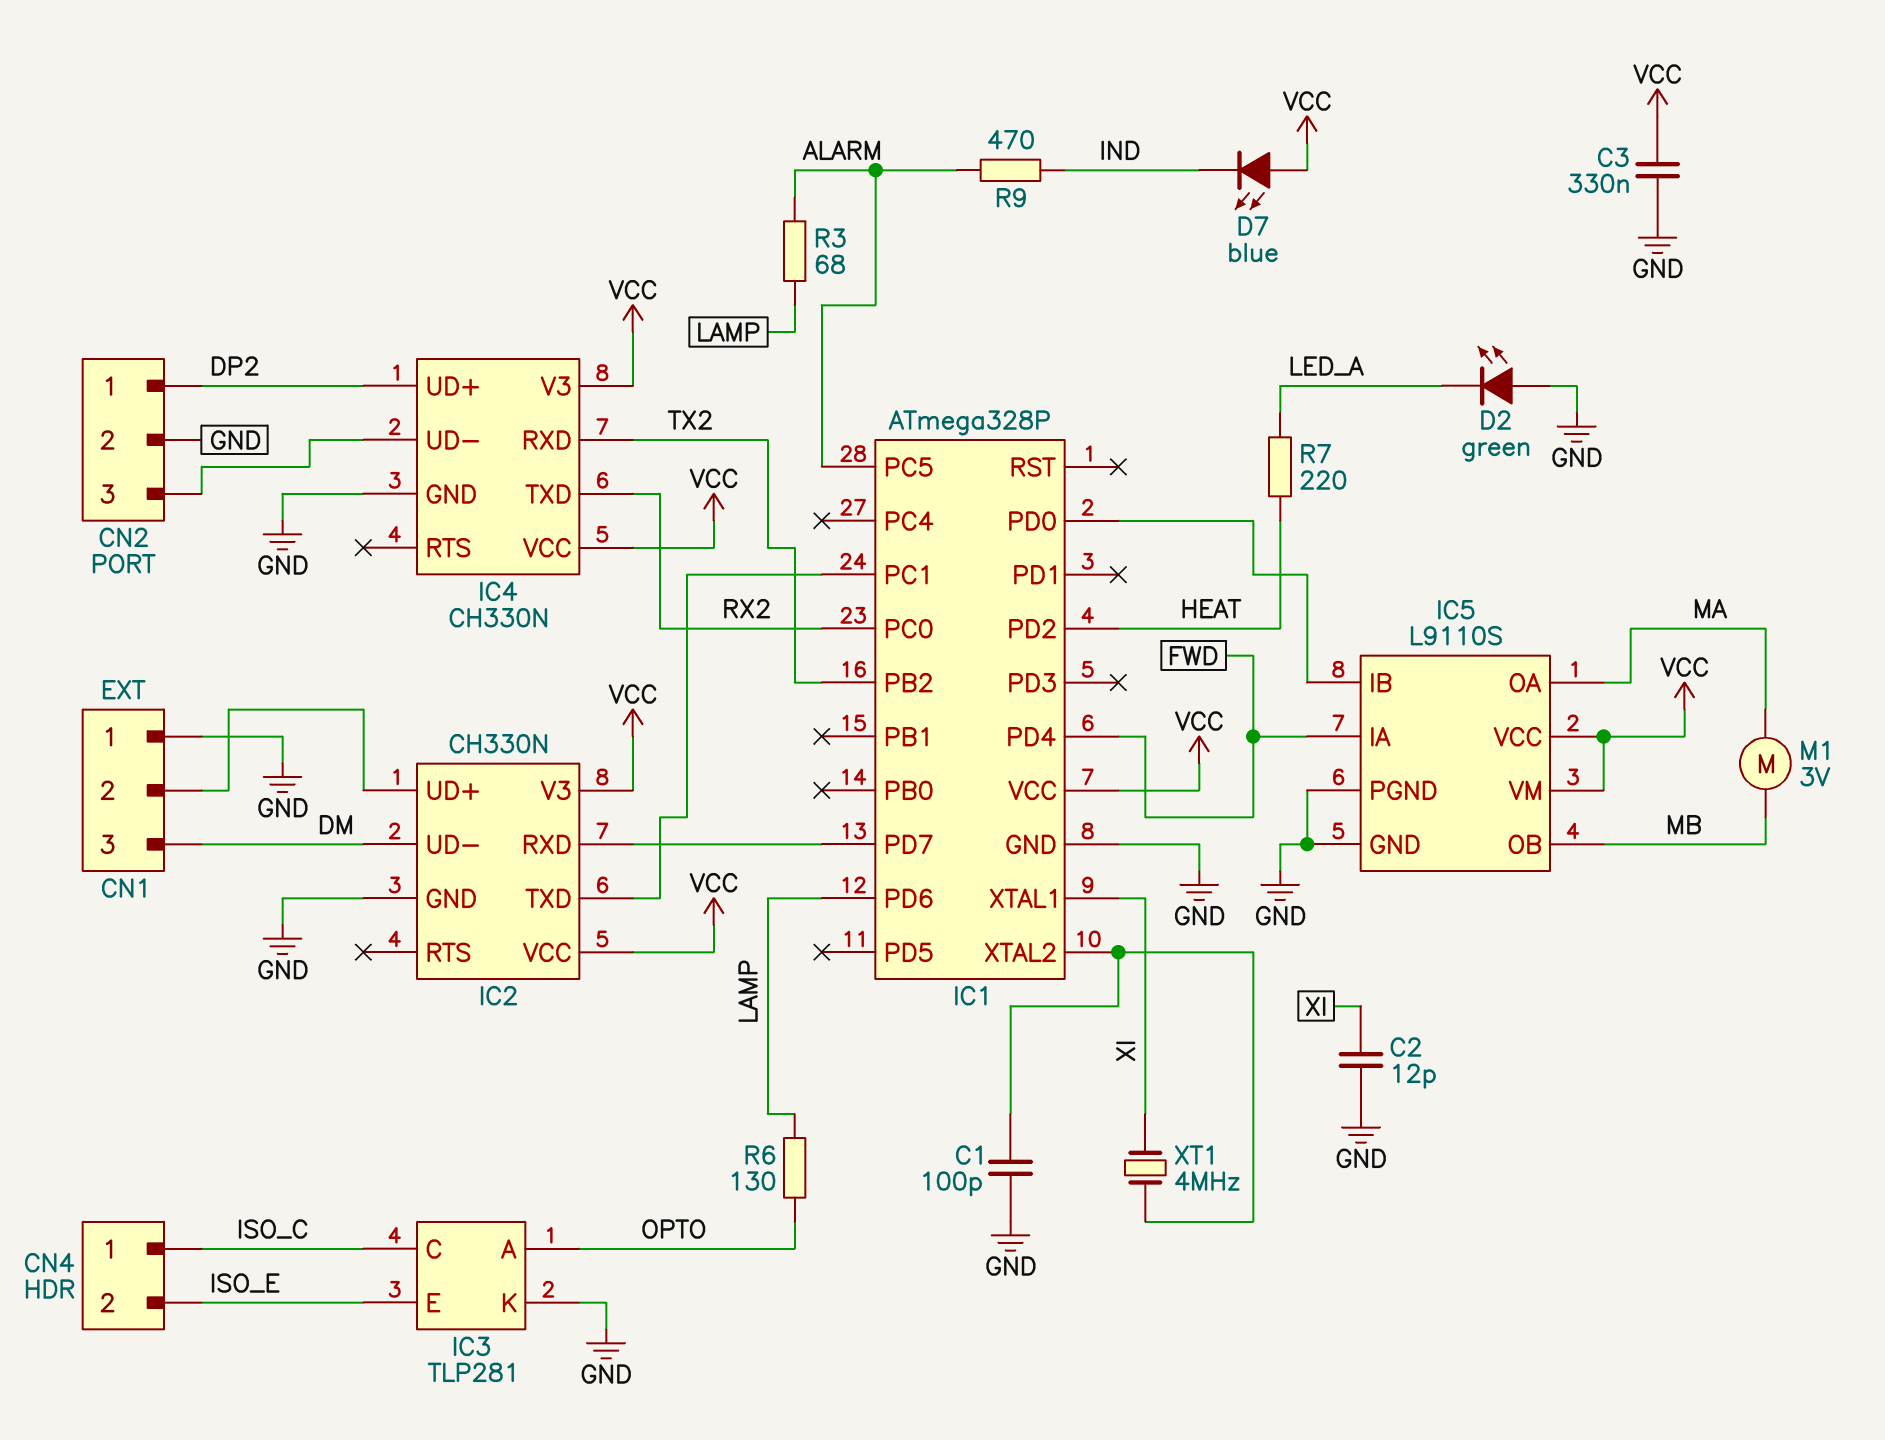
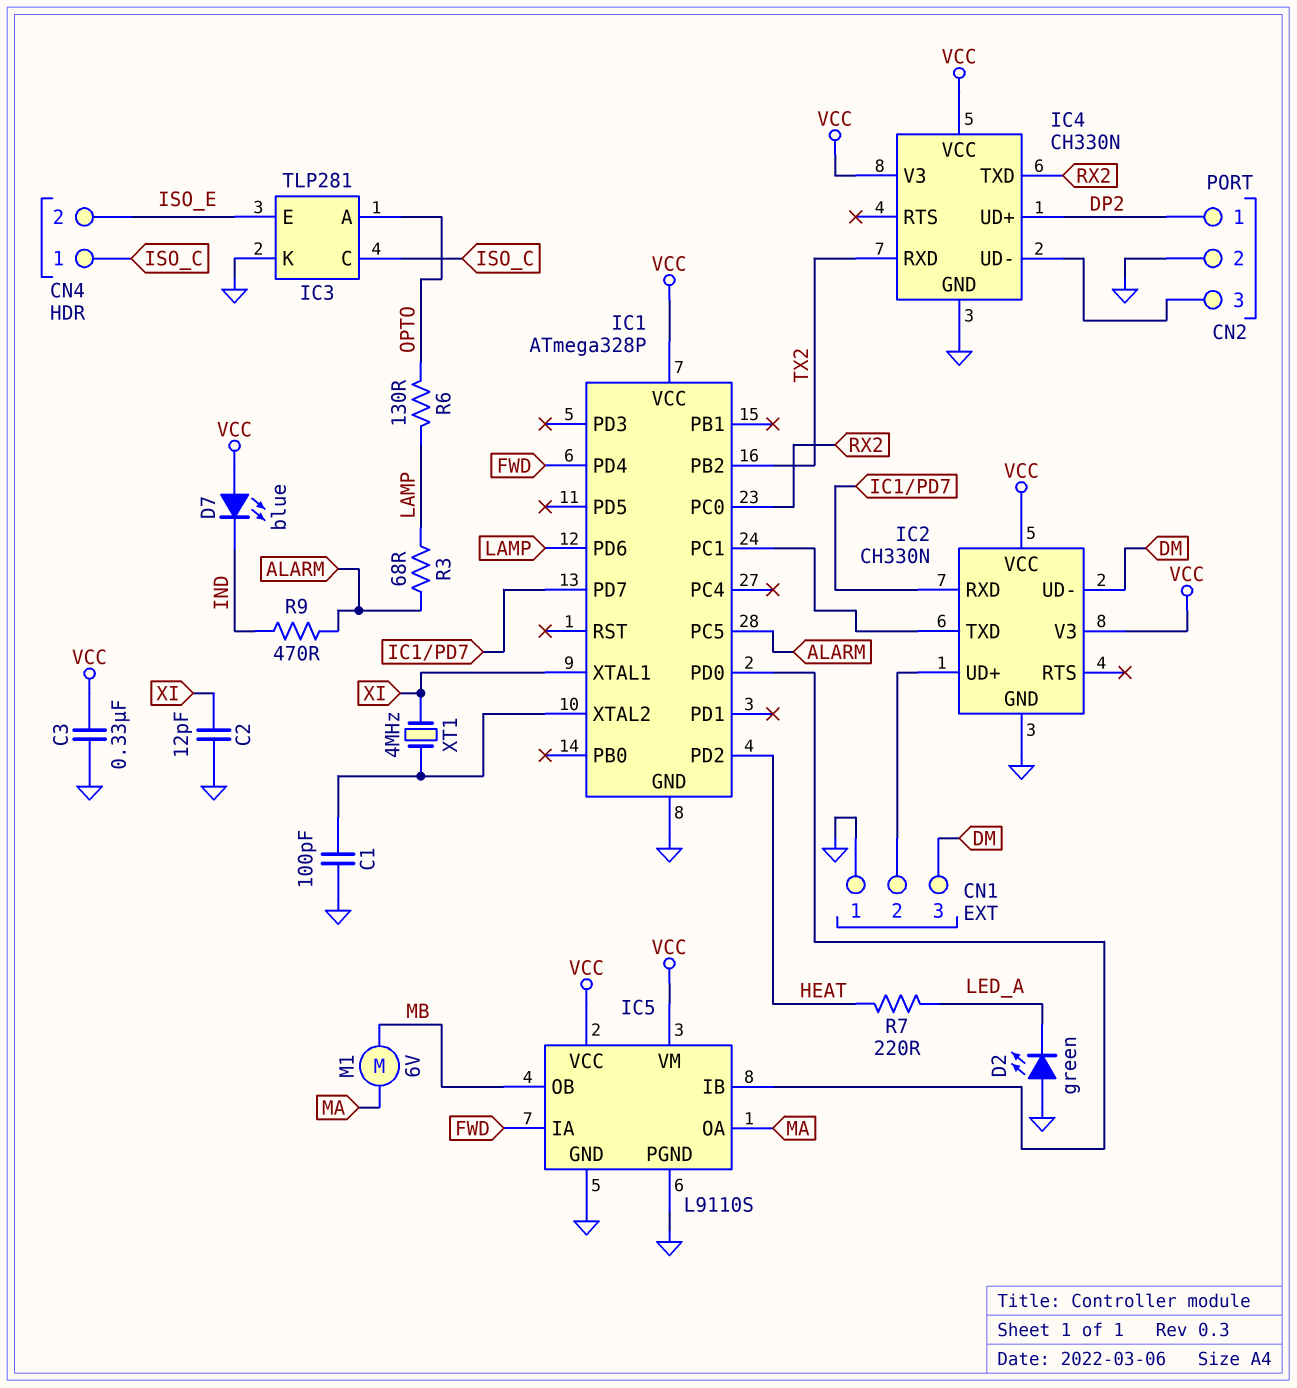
M1: motor 3V (MA, MB) -> motor 6V (MA, MB)

